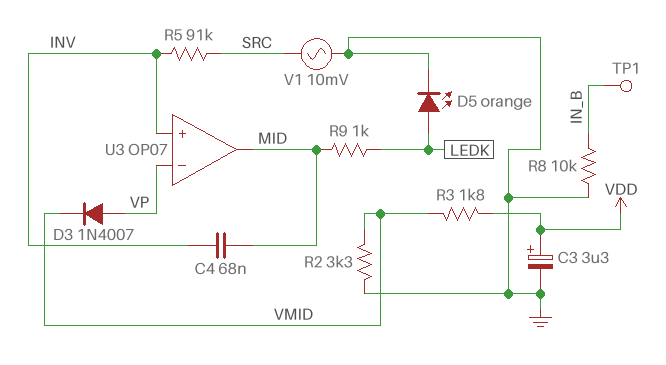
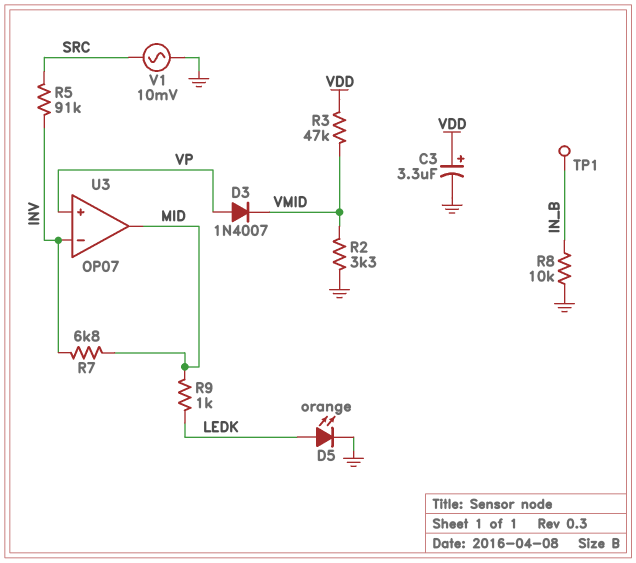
C4: 68nF (INV, MID) -> none
R3: 1.8k (VDD, VMID) -> 47k (VDD, VMID)
R7: none -> 6.8k (INV, MID)
U3 pin in+: INV -> VP
U3 pin in-: VP -> INV

